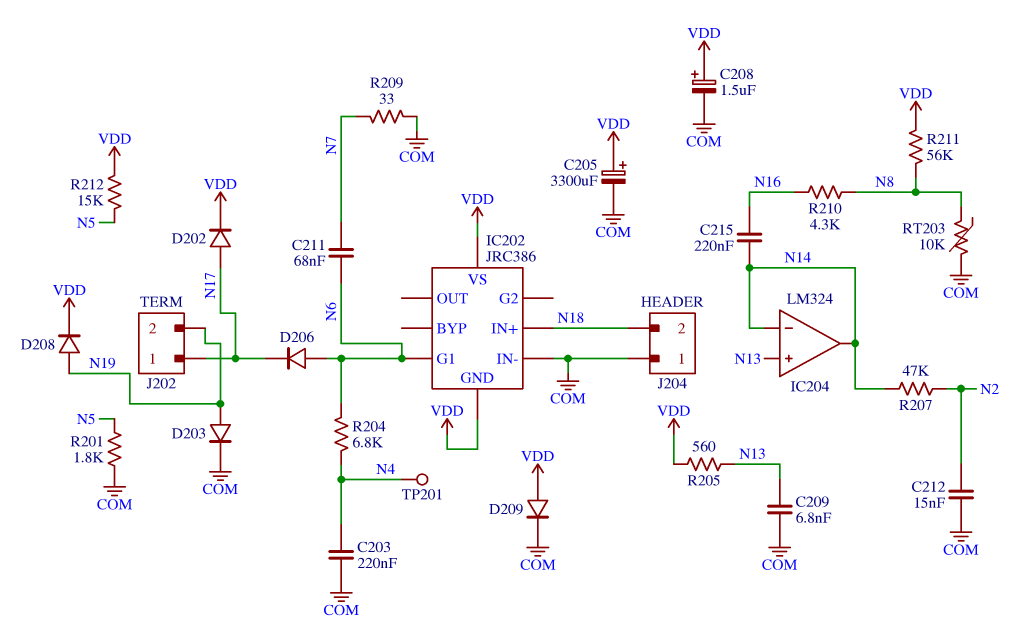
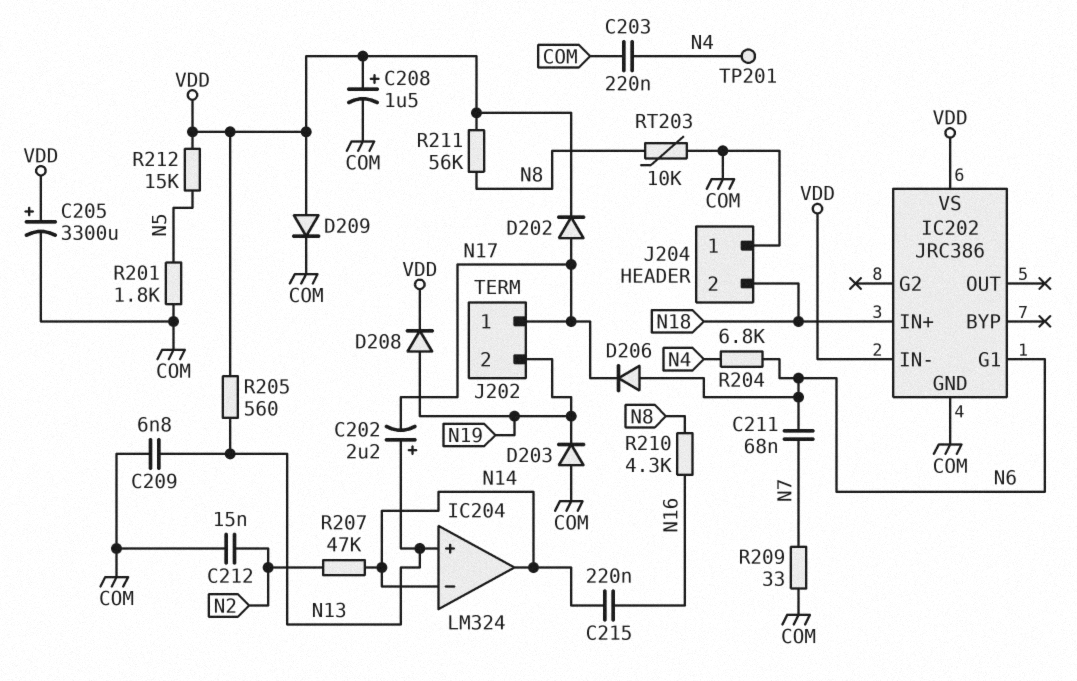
C202: none -> 2.2uF (plus N13, minus N17)
D203: diode (A N19, K COM) -> diode (A COM, K N19)
IC202 pin GND: VDD -> COM
IC202 pin IN-: COM -> VDD

